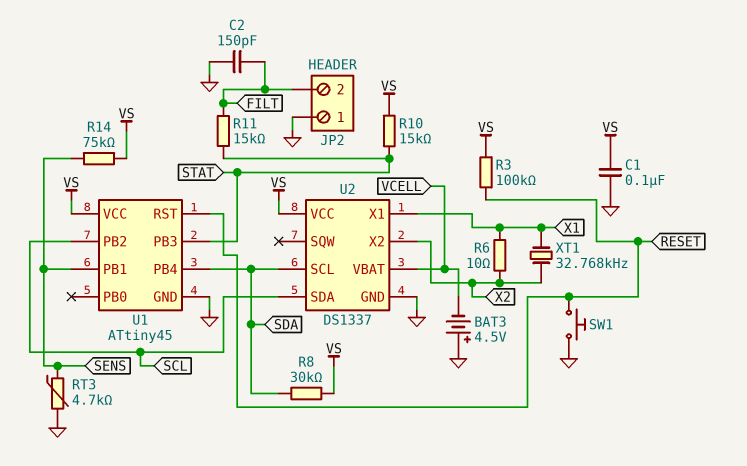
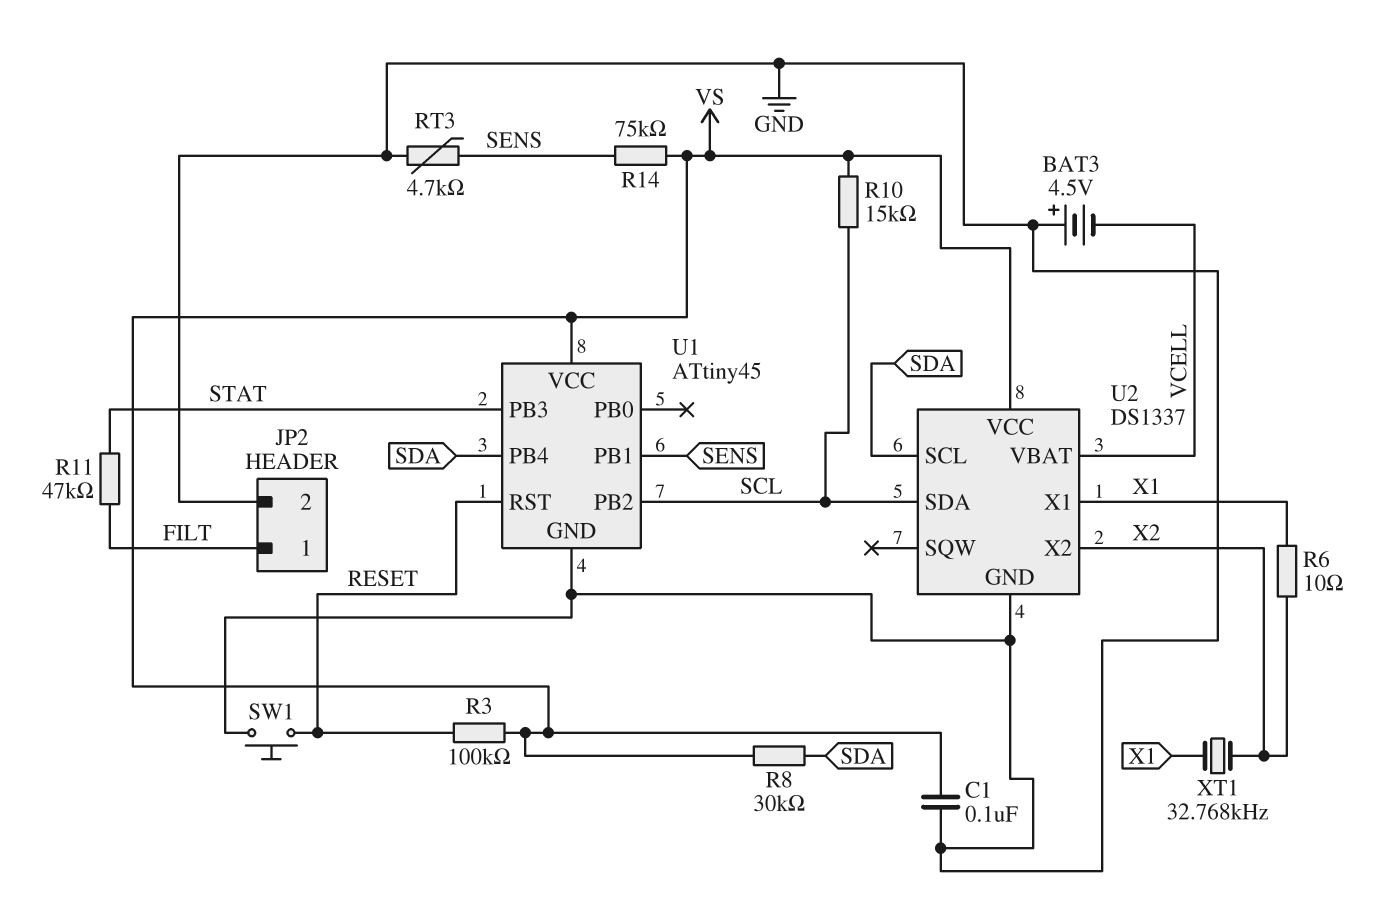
C2: 150pF (FILT, GND) -> none
JP2 pin 1: GND -> FILT
JP2 pin 2: FILT -> GND
R10: 15k (STAT, VS) -> 15k (SCL, VS)
R11: 15k (FILT, STAT) -> 47k (FILT, STAT)

